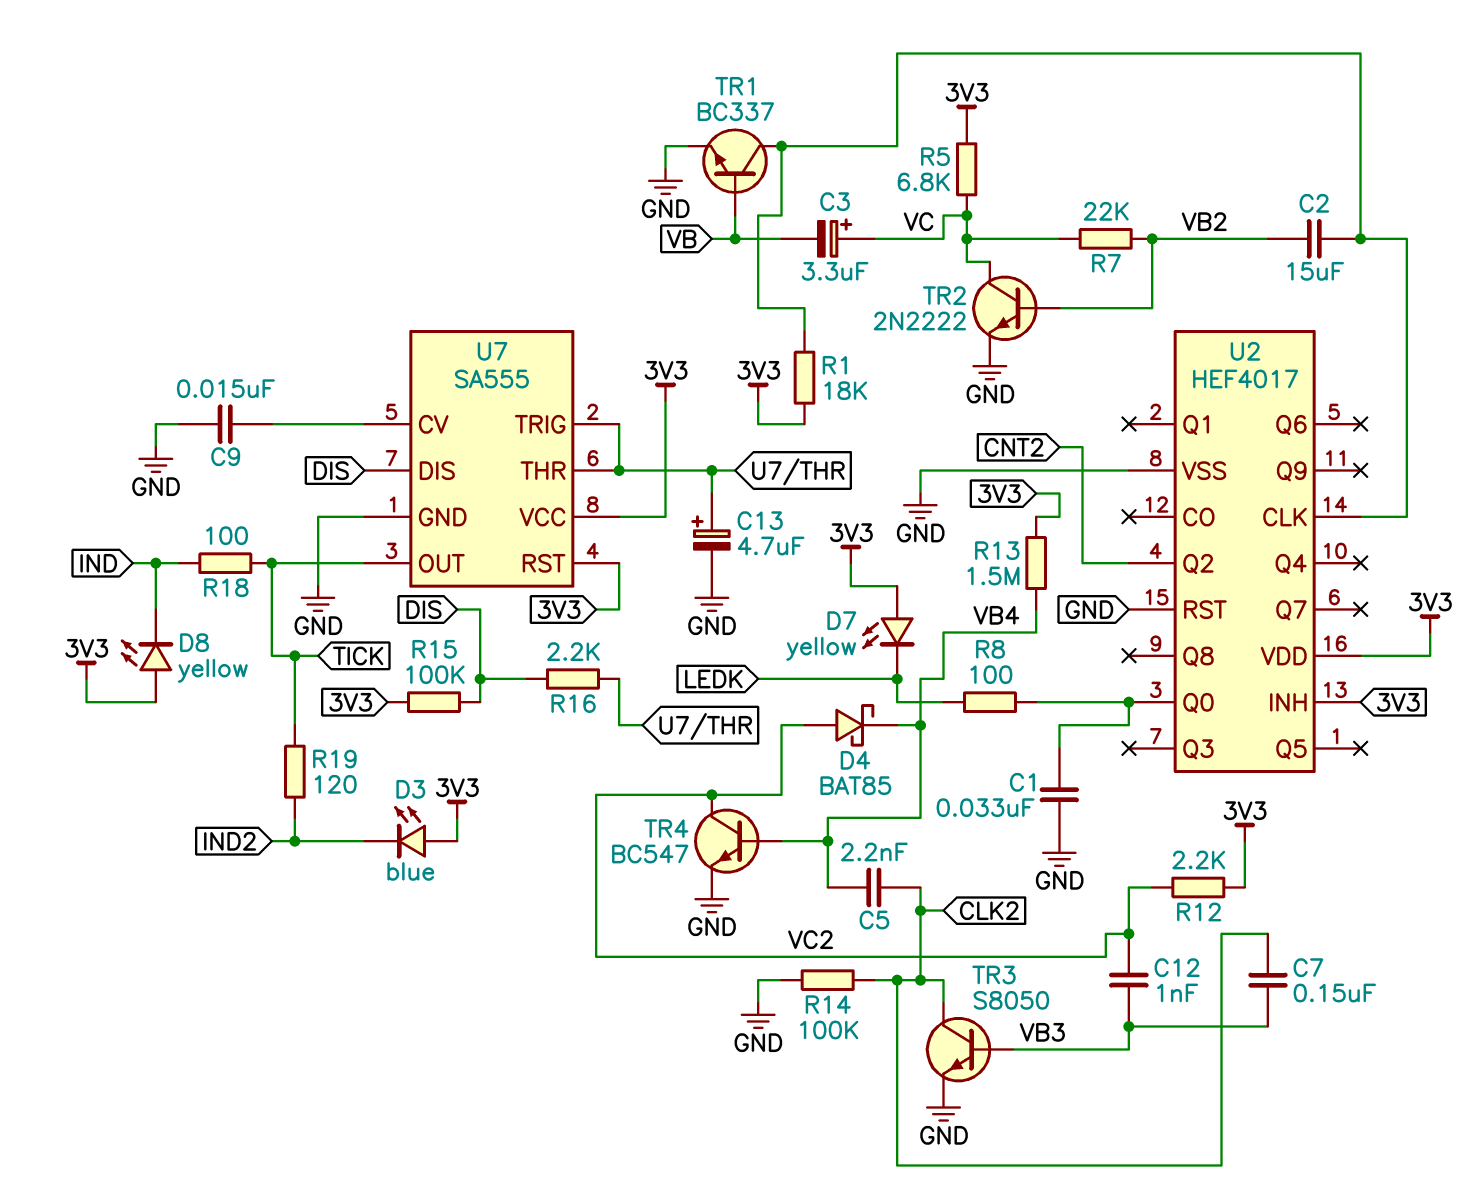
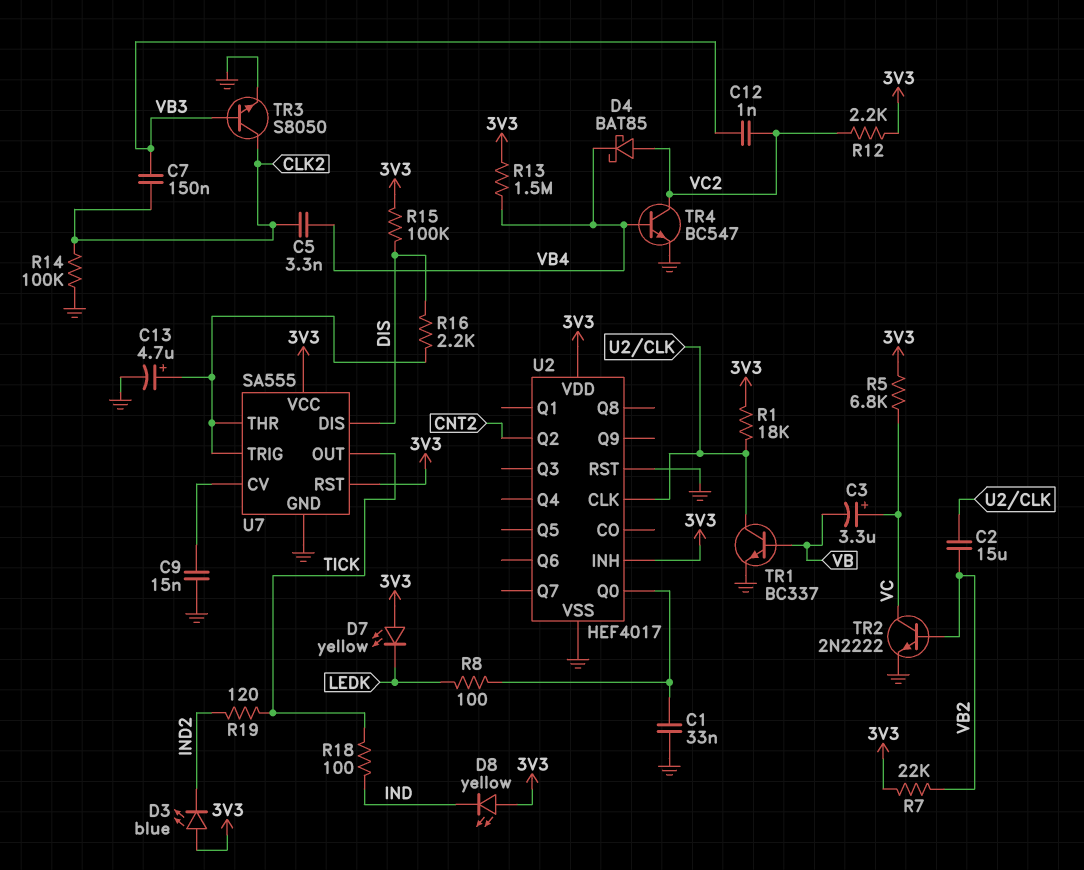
C5: 2.2nF (CLK2, VB4) -> 3.3nF (CLK2, VB4)
R7: 22k (VB2, VC) -> 22k (3V3, VB2)

